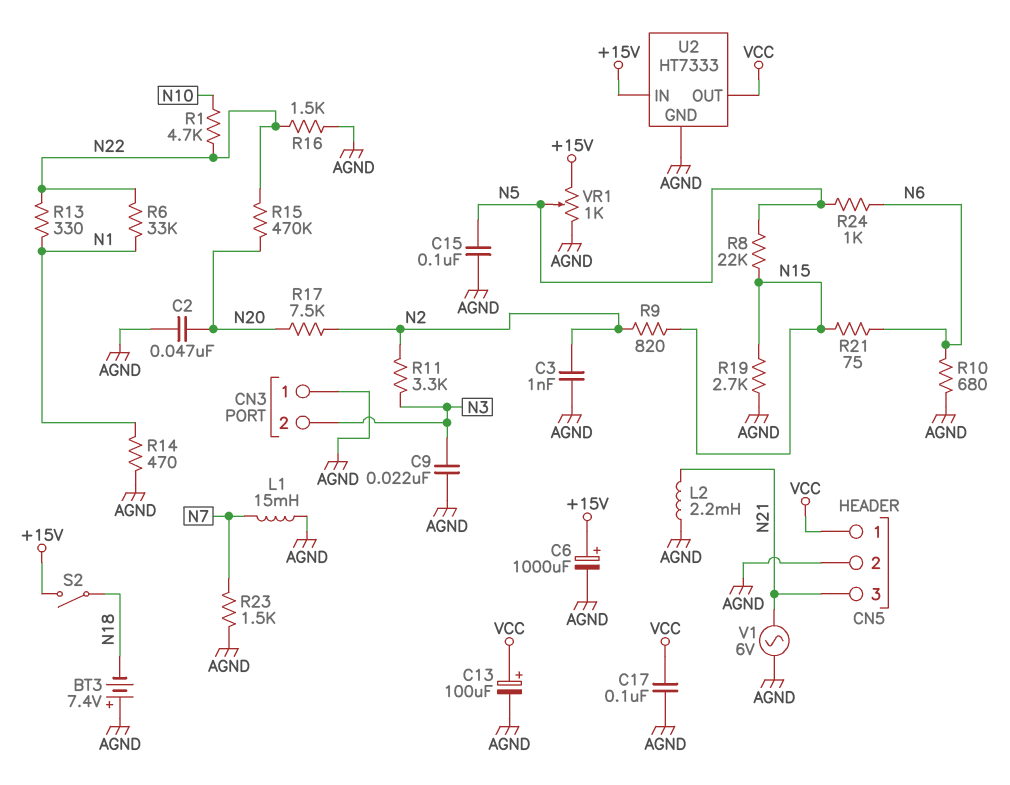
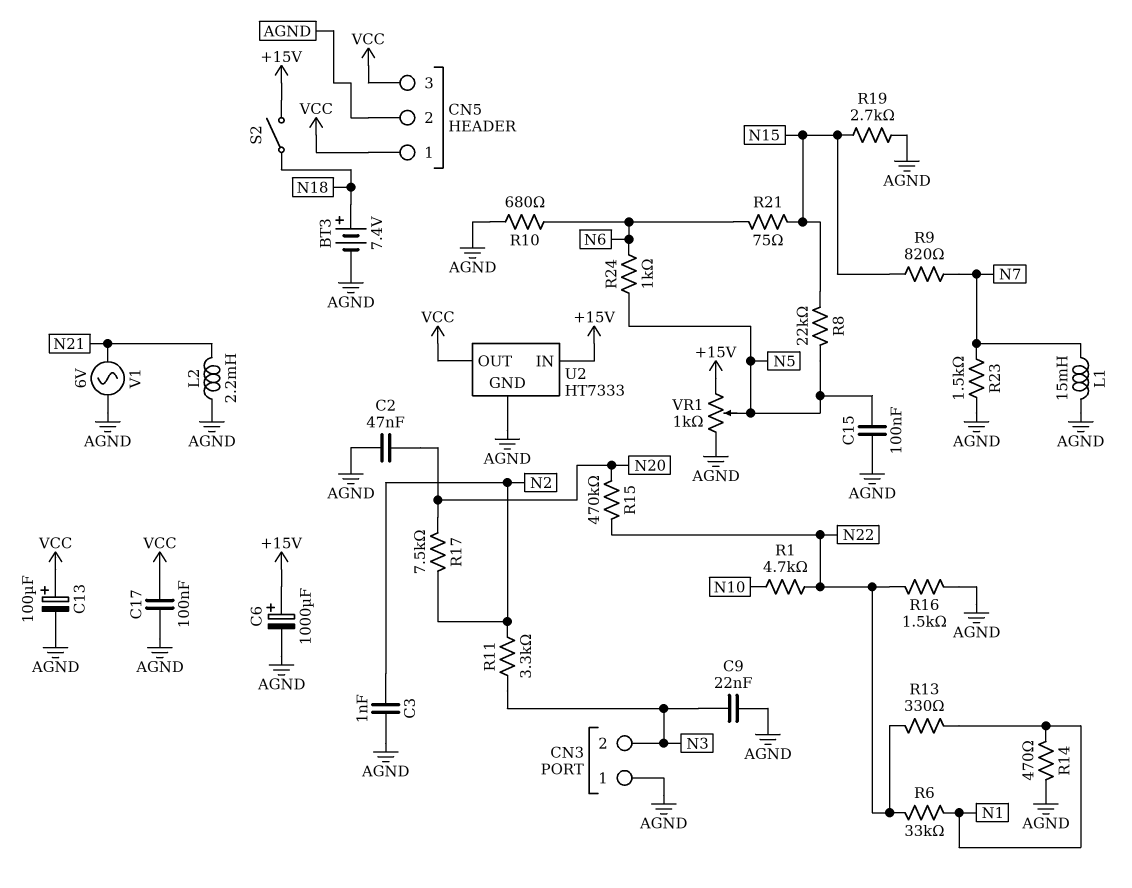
BT3: 7.4V (plus AGND, minus N18) -> 7.4V (plus N18, minus AGND)
CN5 pin 3: N21 -> VCC
R9: 820 (N2, N15) -> 820 (N7, N15)

